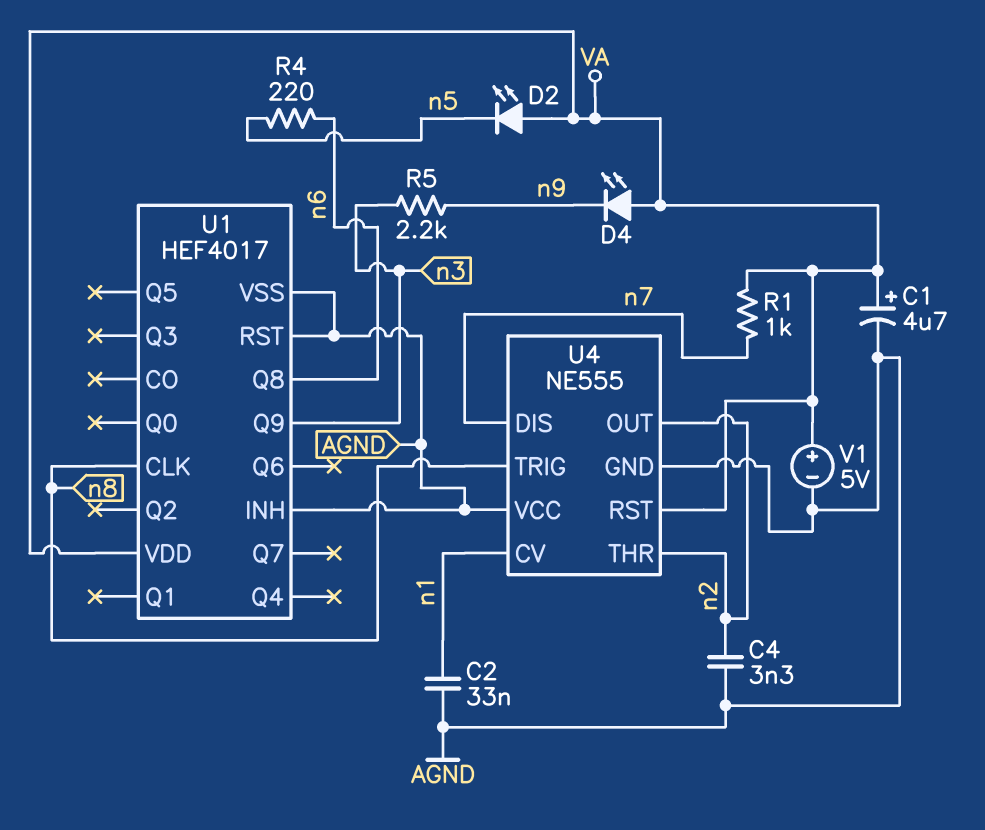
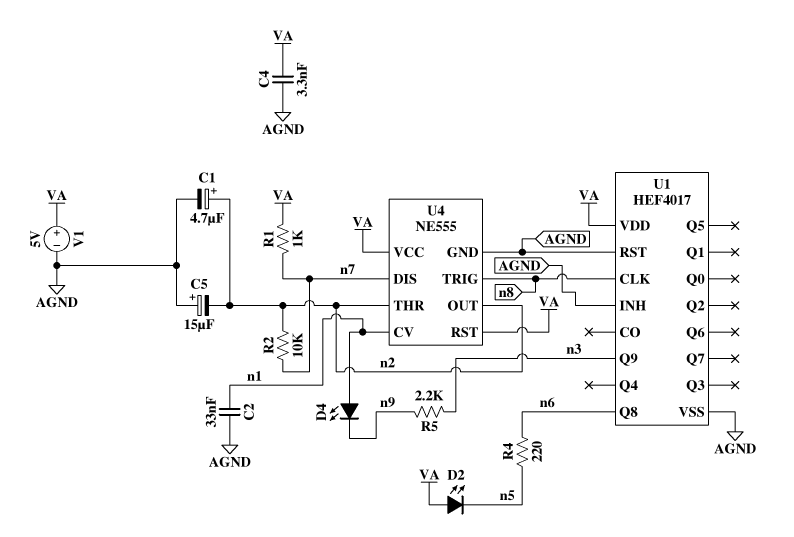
C1: 4.7uF (plus VA, minus AGND) -> 4.7uF (plus n2, minus AGND)
C4: 3.3nF (AGND, n2) -> 3.3nF (AGND, VA)
C5: none -> 15uF (plus AGND, minus n2)
D4: LED (A VA, K n9) -> LED (A n1, K n9)
R2: none -> 10k (n2, n7)
U4 pin VCC: AGND -> VA

